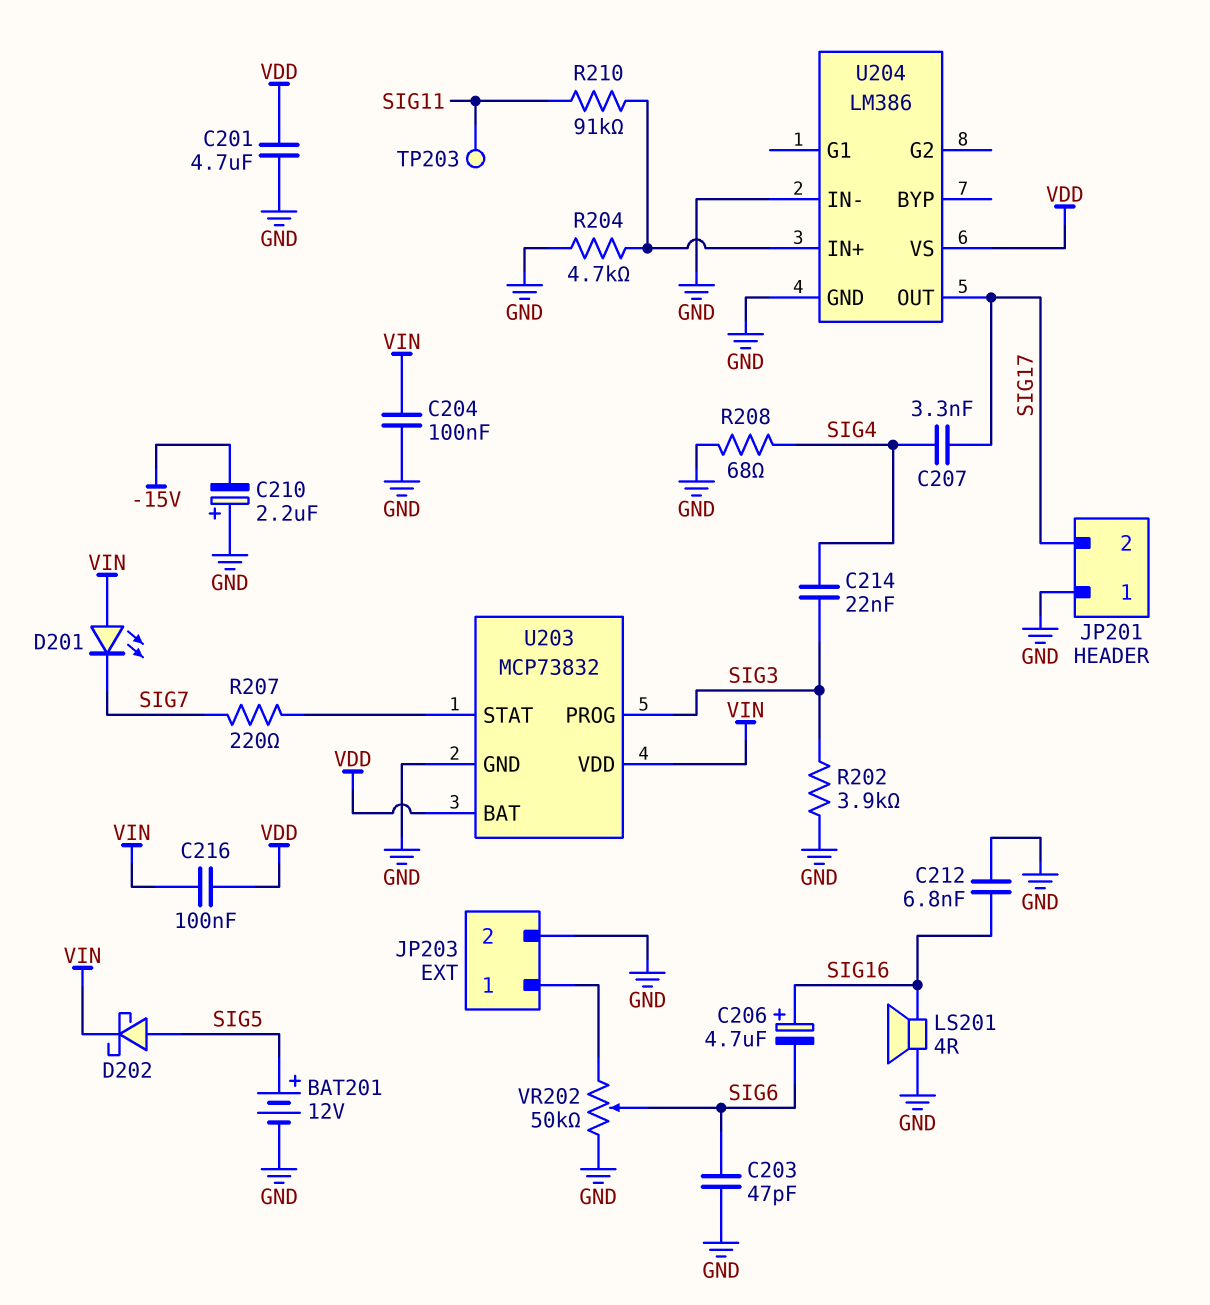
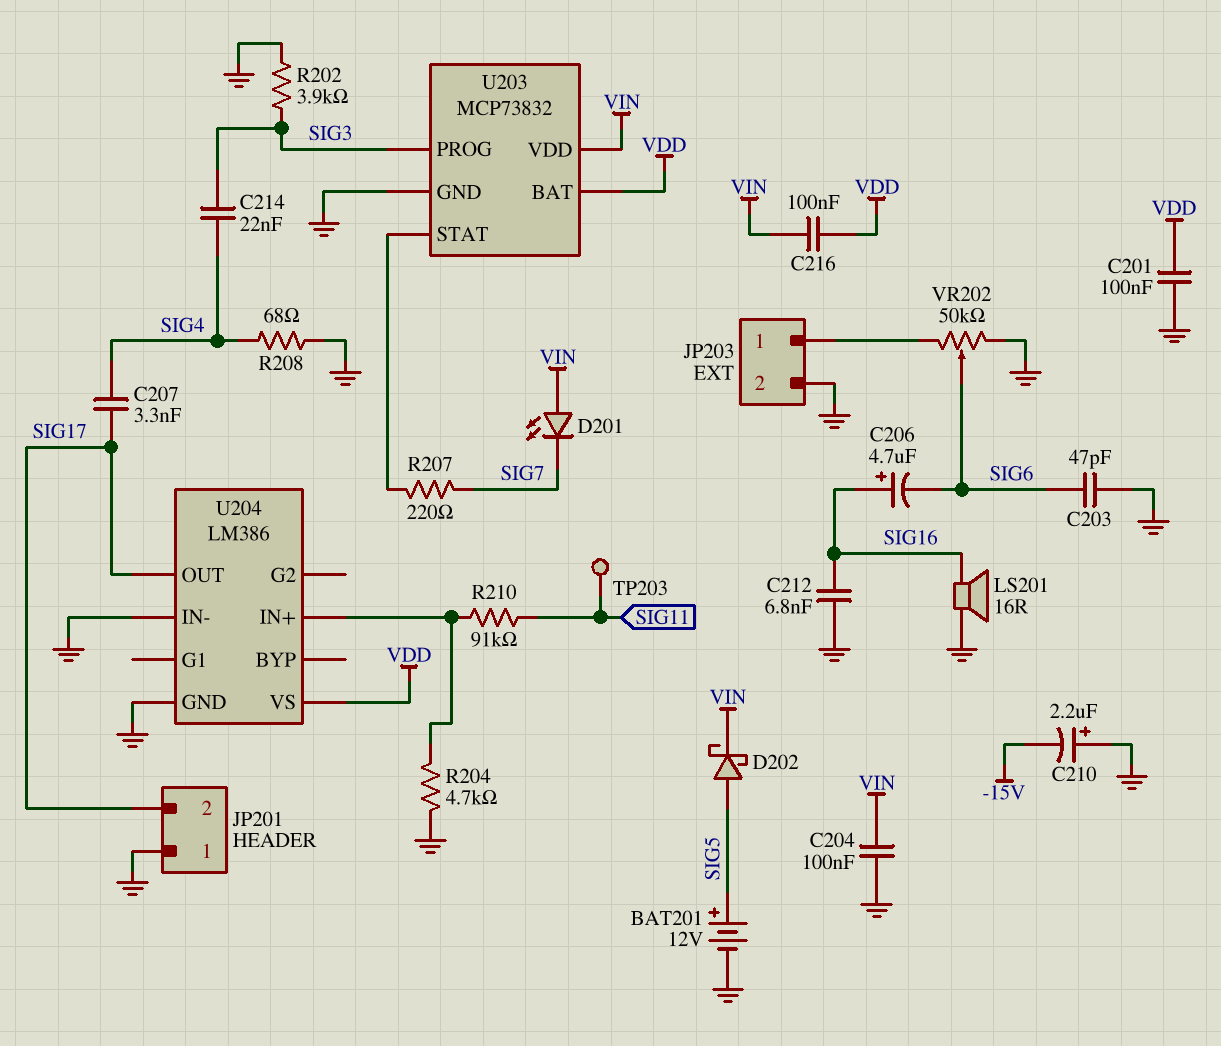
C201: 4.7uF (GND, VDD) -> 100nF (GND, VDD)
LS201: speaker 4R (GND, SIG16) -> speaker 16R (GND, SIG16)

